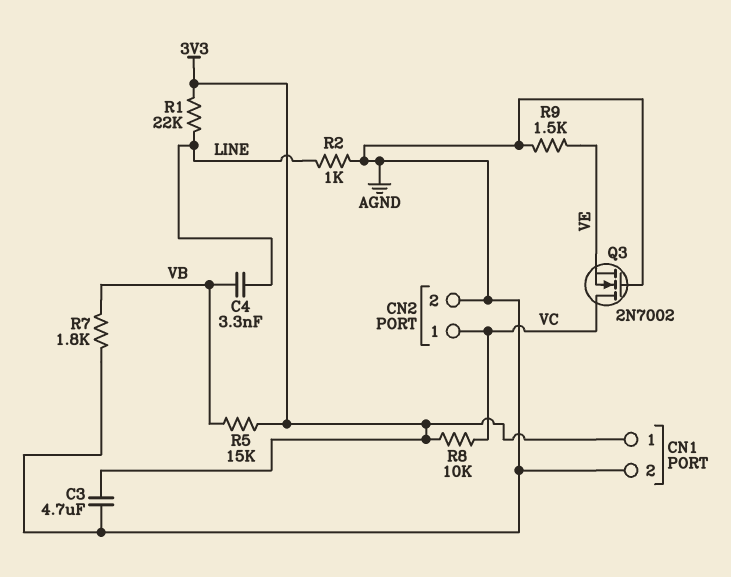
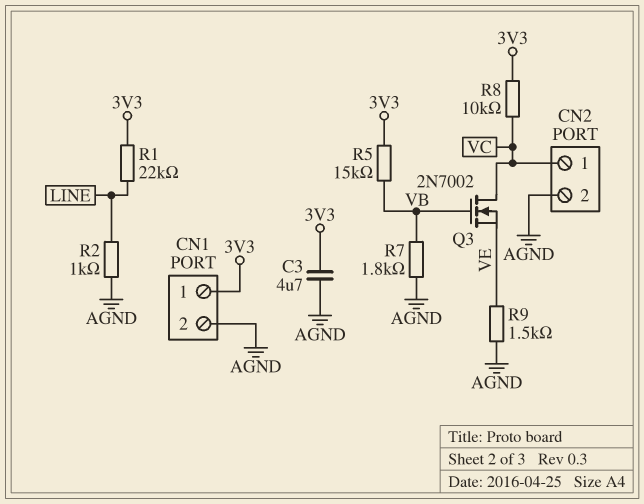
C4: 3.3nF (LINE, VB) -> none
Q3: NMOS 2N7002 (G AGND, D VC, S VE) -> NMOS 2N7002 (G VB, D VC, S VE)

